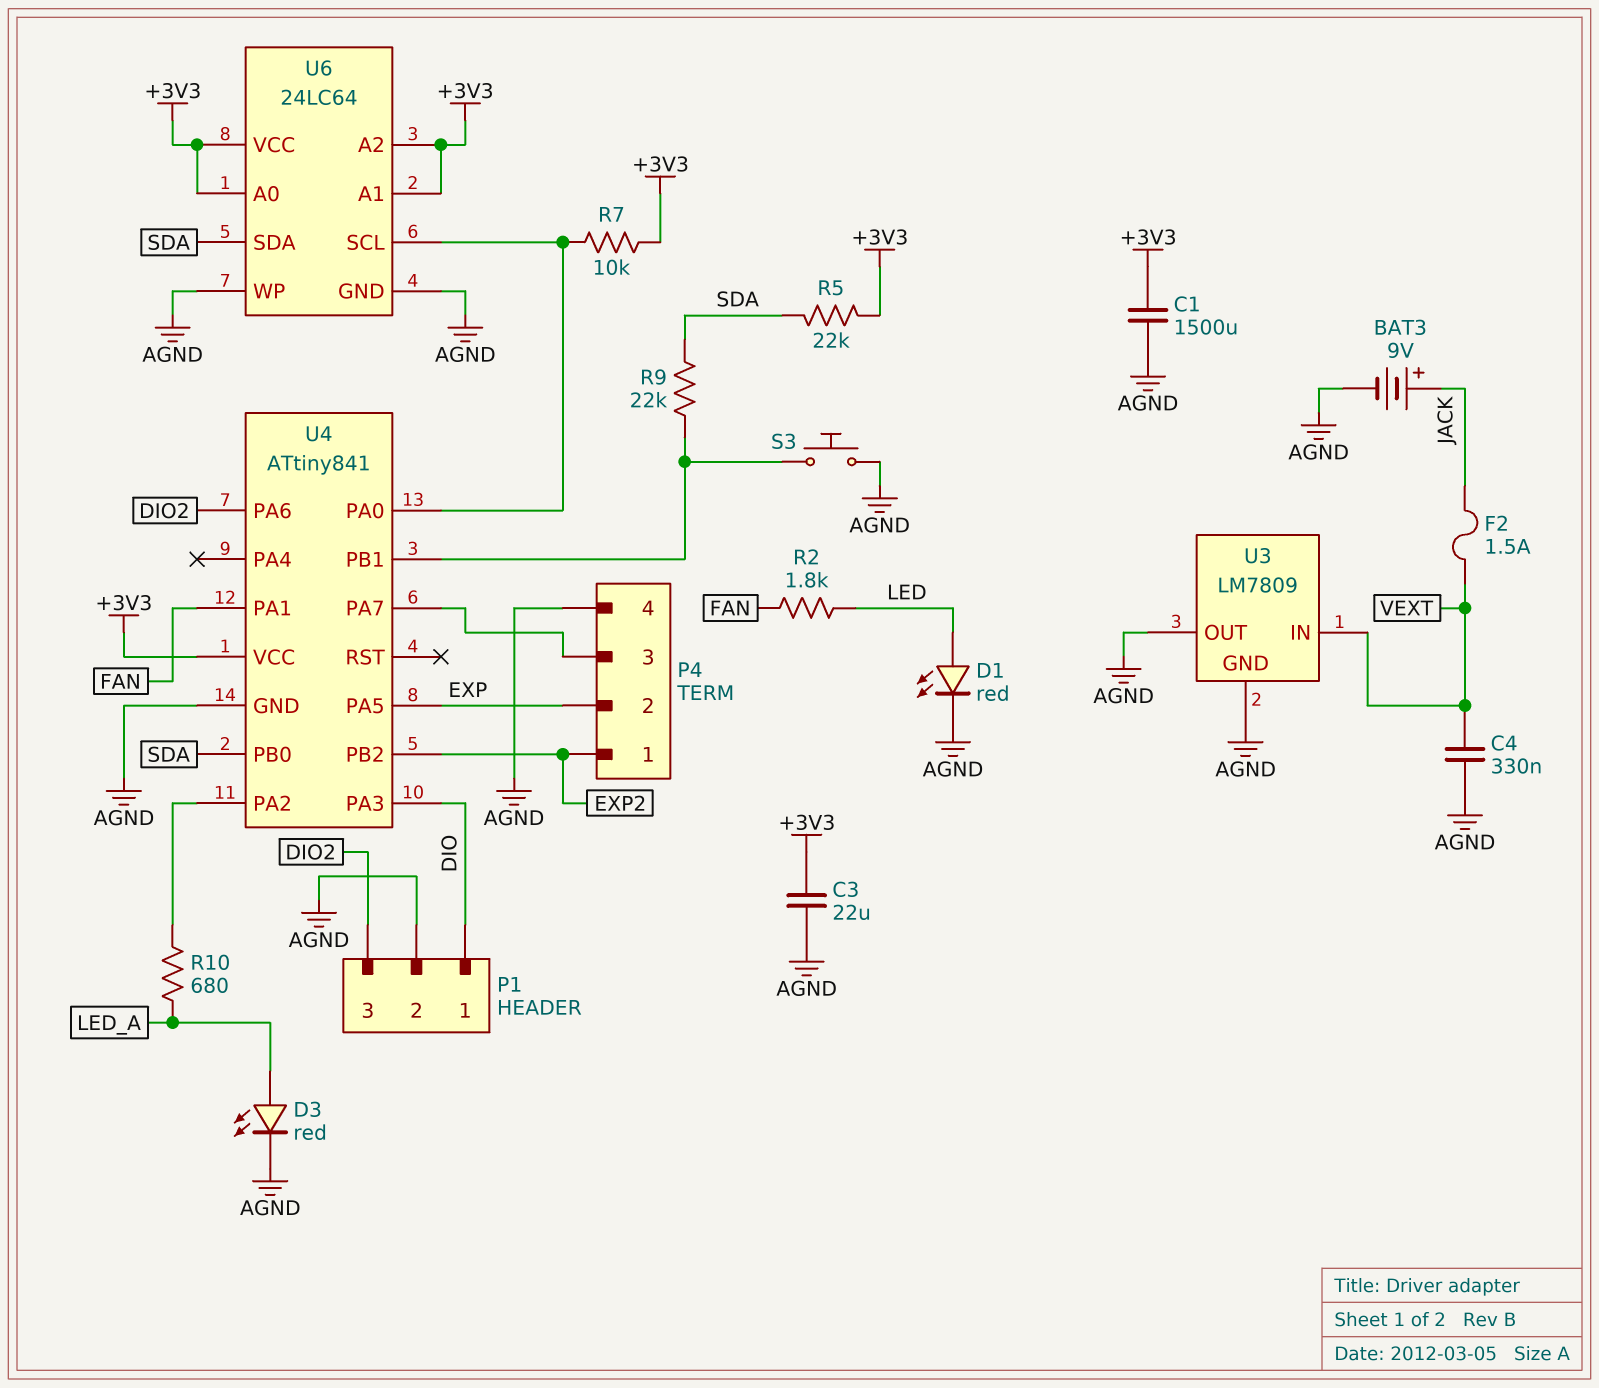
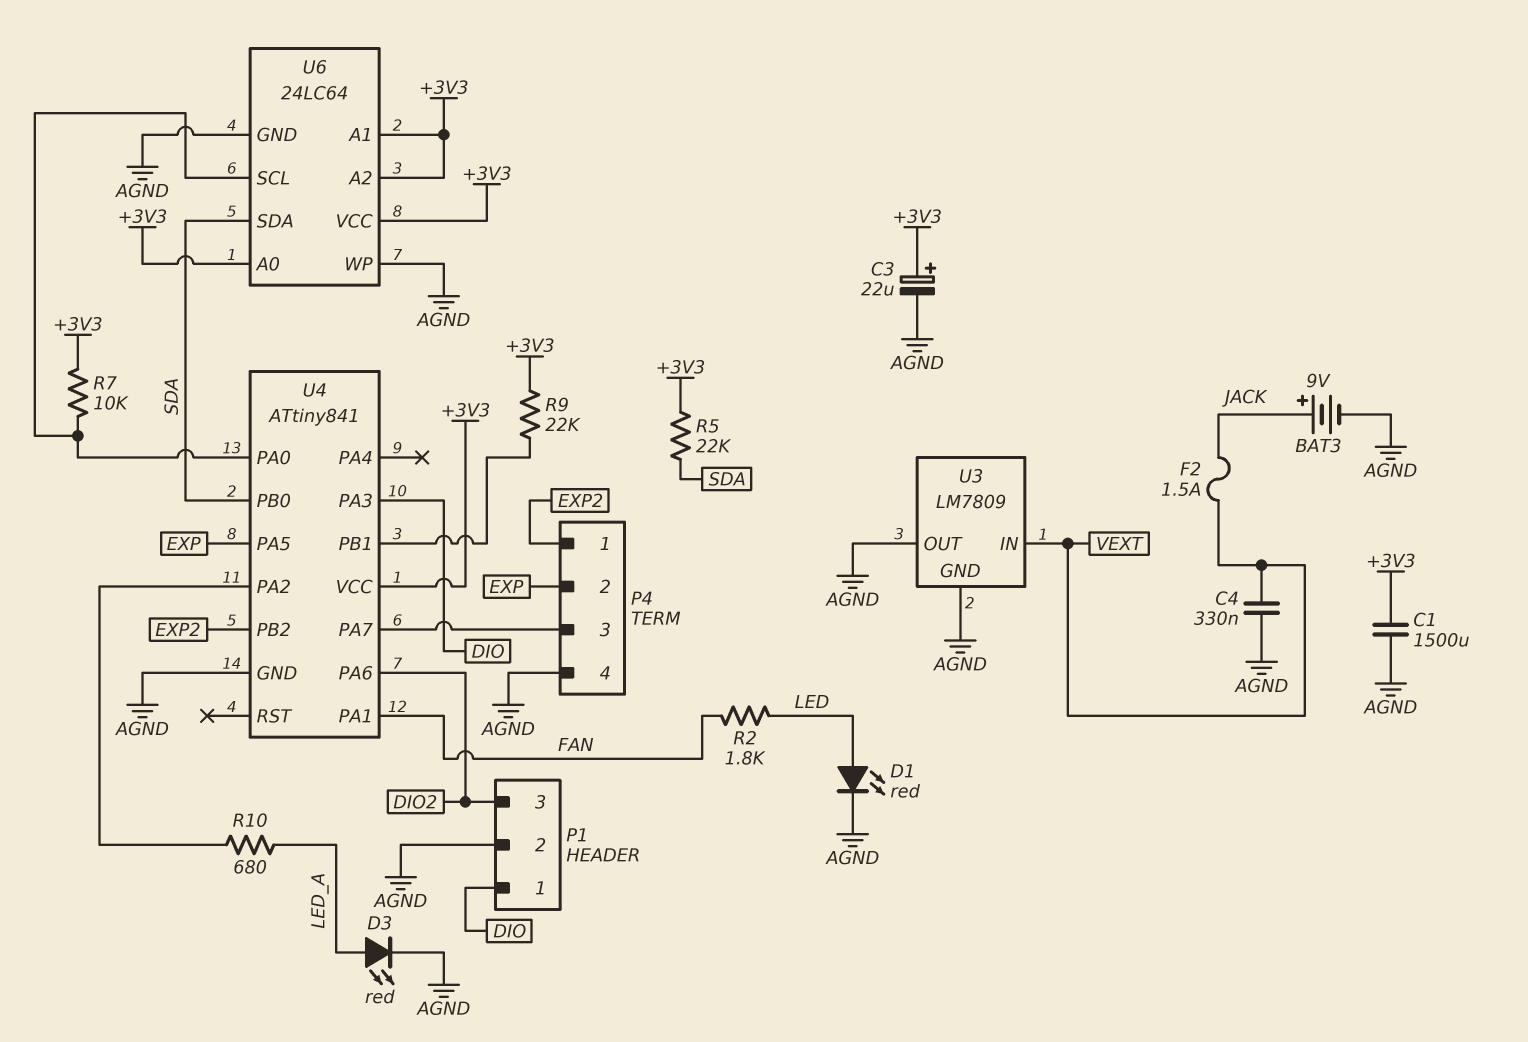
C3: 22uF (+3V3, AGND) -> 22uF (plus +3V3, minus AGND)
R9: 22k (SDA, U4/PB1) -> 22k (+3V3, U4/PB1)
S3: button (AGND, U4/PB1) -> none

